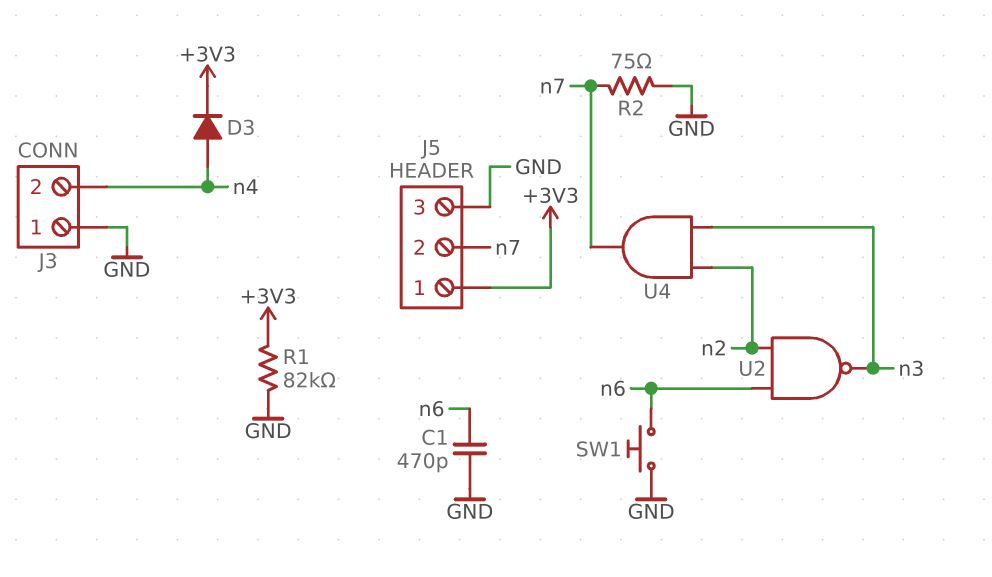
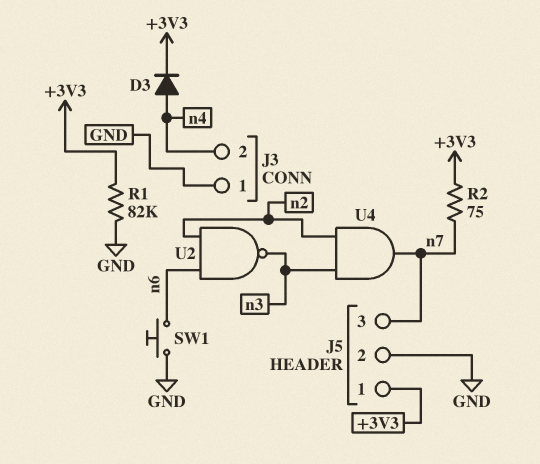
C1: 470pF (GND, n6) -> none
J5 pin 2: n7 -> GND
J5 pin 3: GND -> n7
R2: 75 (GND, n7) -> 75 (+3V3, n7)

